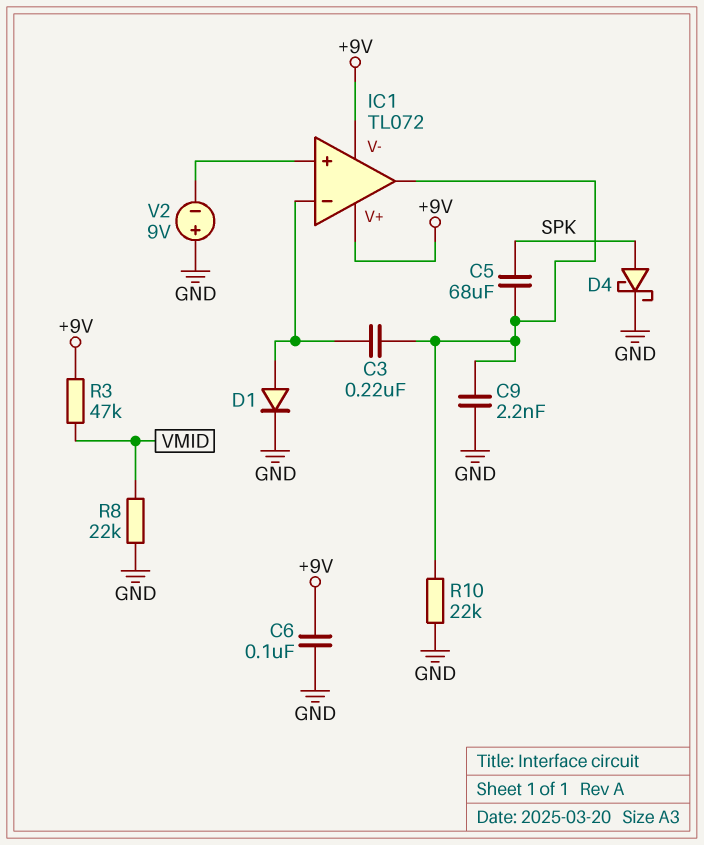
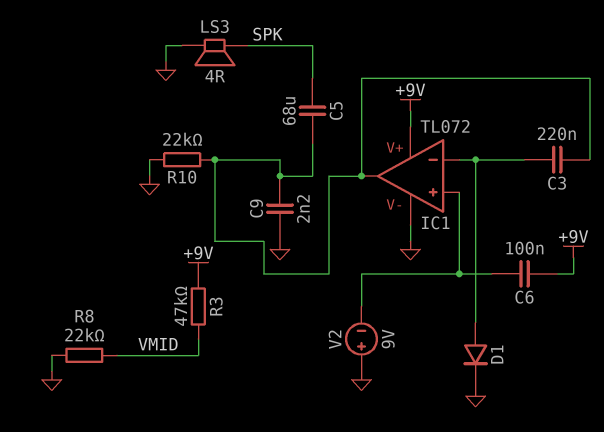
C6: 100nF (+9V, GND) -> 100nF (+9V, IC1/in+)
D4: schottky (A SPK, K GND) -> none
IC1 pin V-: +9V -> GND
LS3: none -> speaker 4R (GND, SPK)

